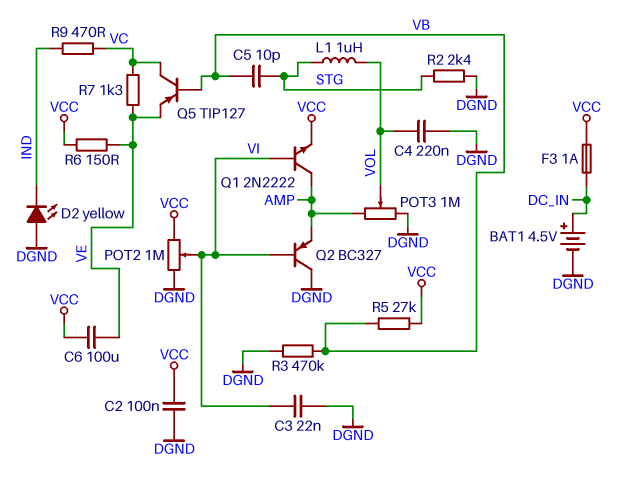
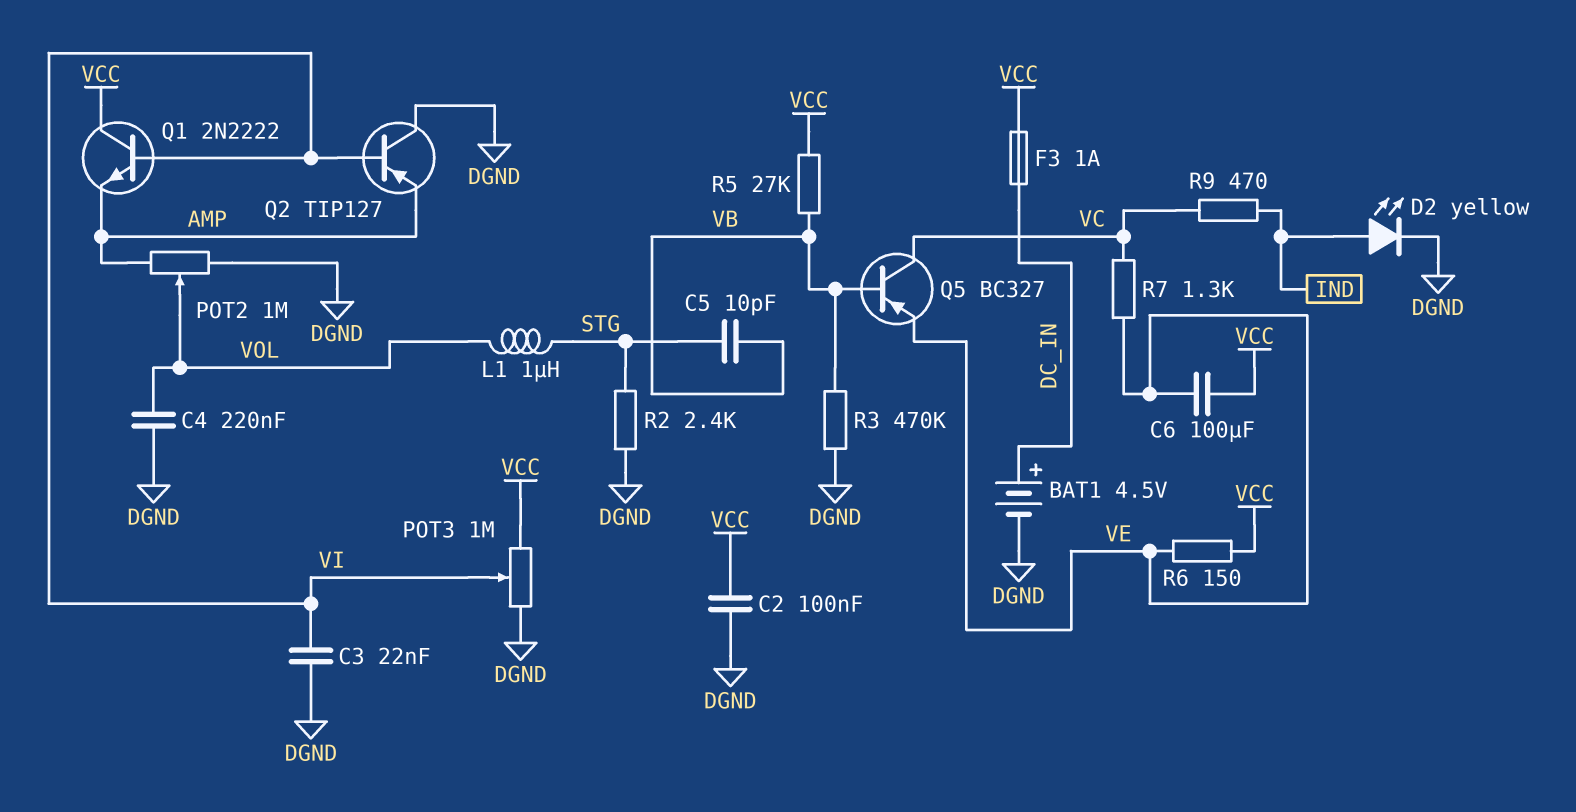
D2: LED yellow (A DGND, K IND) -> LED yellow (A IND, K DGND)
POT2: 1M (DGND, VCC, wiper VI) -> 1M (AMP, DGND, wiper VOL)
POT3: 1M (AMP, DGND, wiper VOL) -> 1M (DGND, VCC, wiper VI)
Q1: NPN 2N2222 (B VI, C AMP, E VCC) -> NPN 2N2222 (B VI, C VCC, E AMP)
Q2: PNP BC327 (B VI, C DGND, E AMP) -> PNP TIP127 (B VI, C DGND, E AMP)
Q5: PNP TIP127 (B VB, C VC, E VE) -> PNP BC327 (B VB, C VC, E VE)

